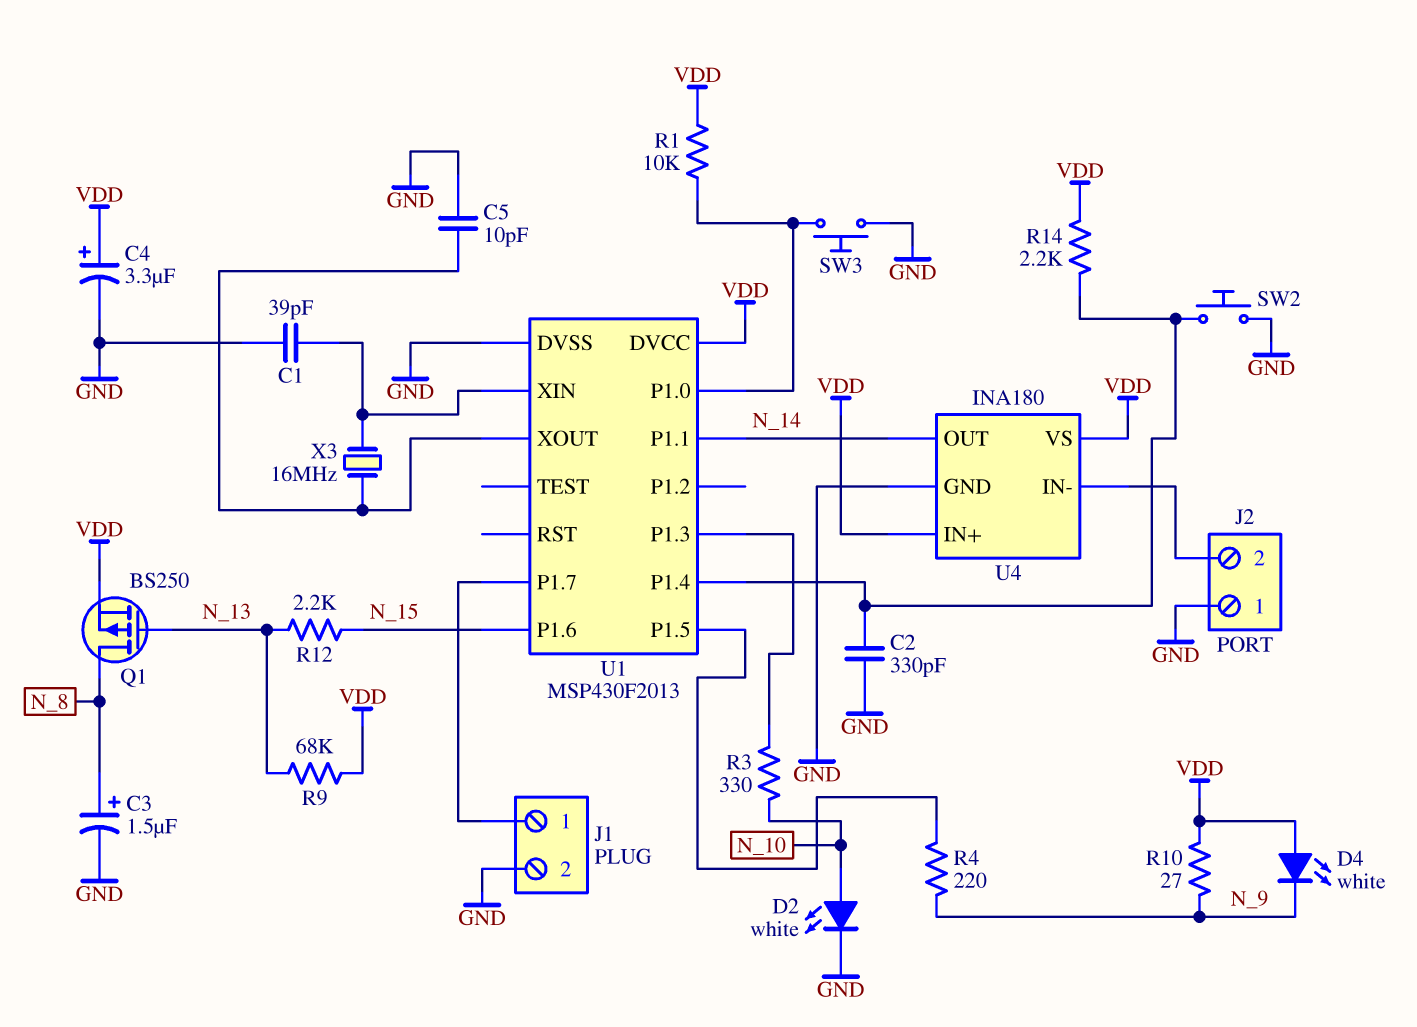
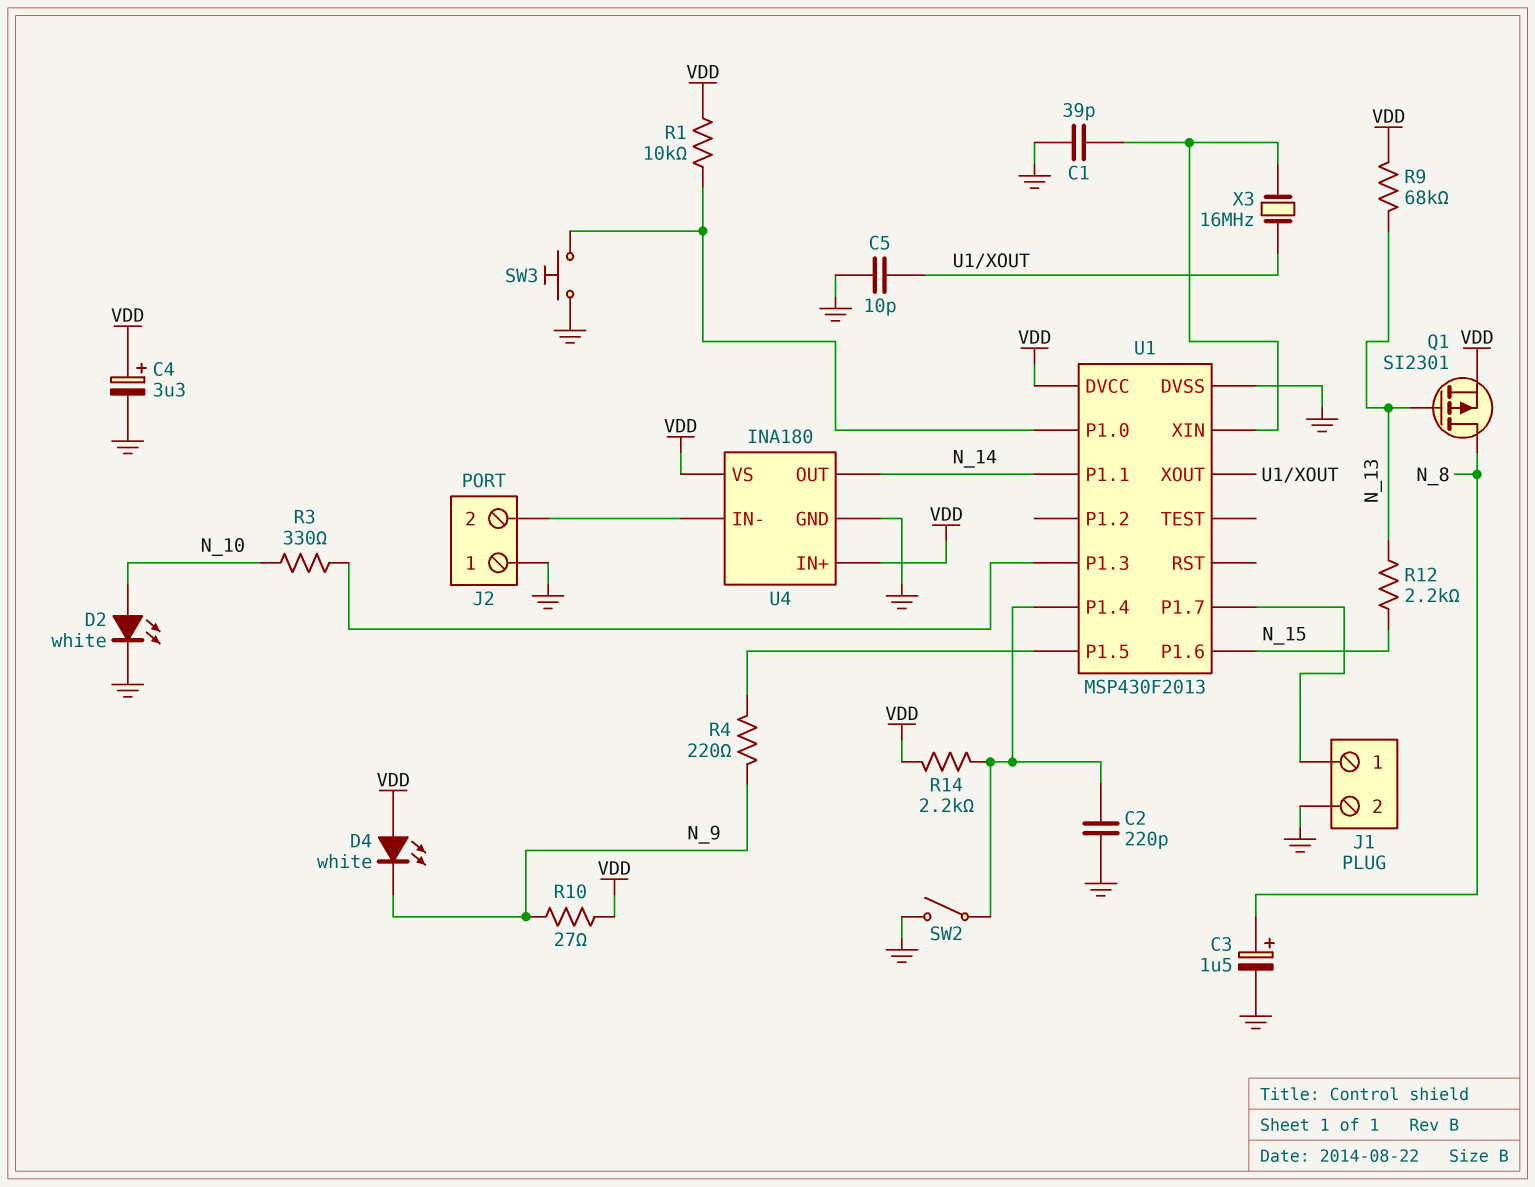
C2: 330pF (GND, U1/P1.4) -> 220pF (GND, U1/P1.4)
Q1: PMOS BS250 (G N_13, D N_8, S VDD) -> PMOS SI2301 (G N_13, D N_8, S VDD)
SW2: button (GND, U1/P1.4) -> switch (GND, U1/P1.4)

